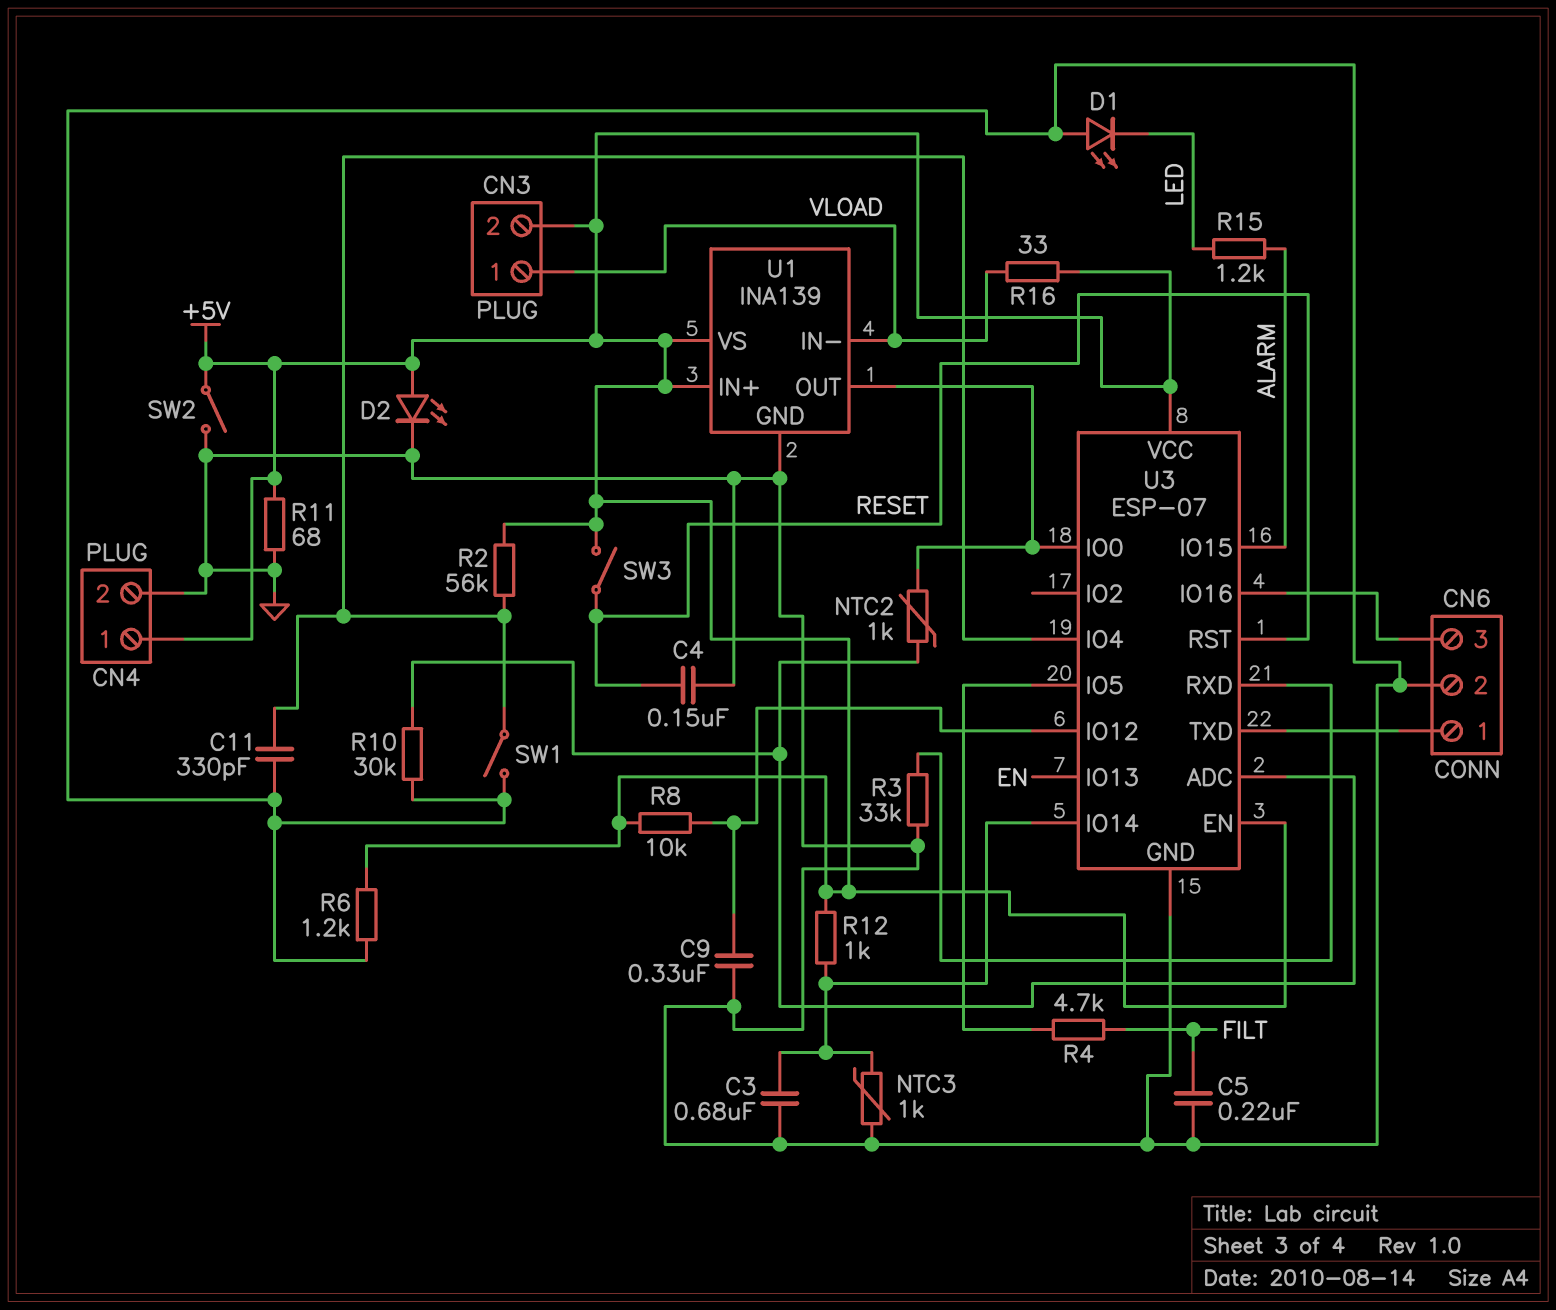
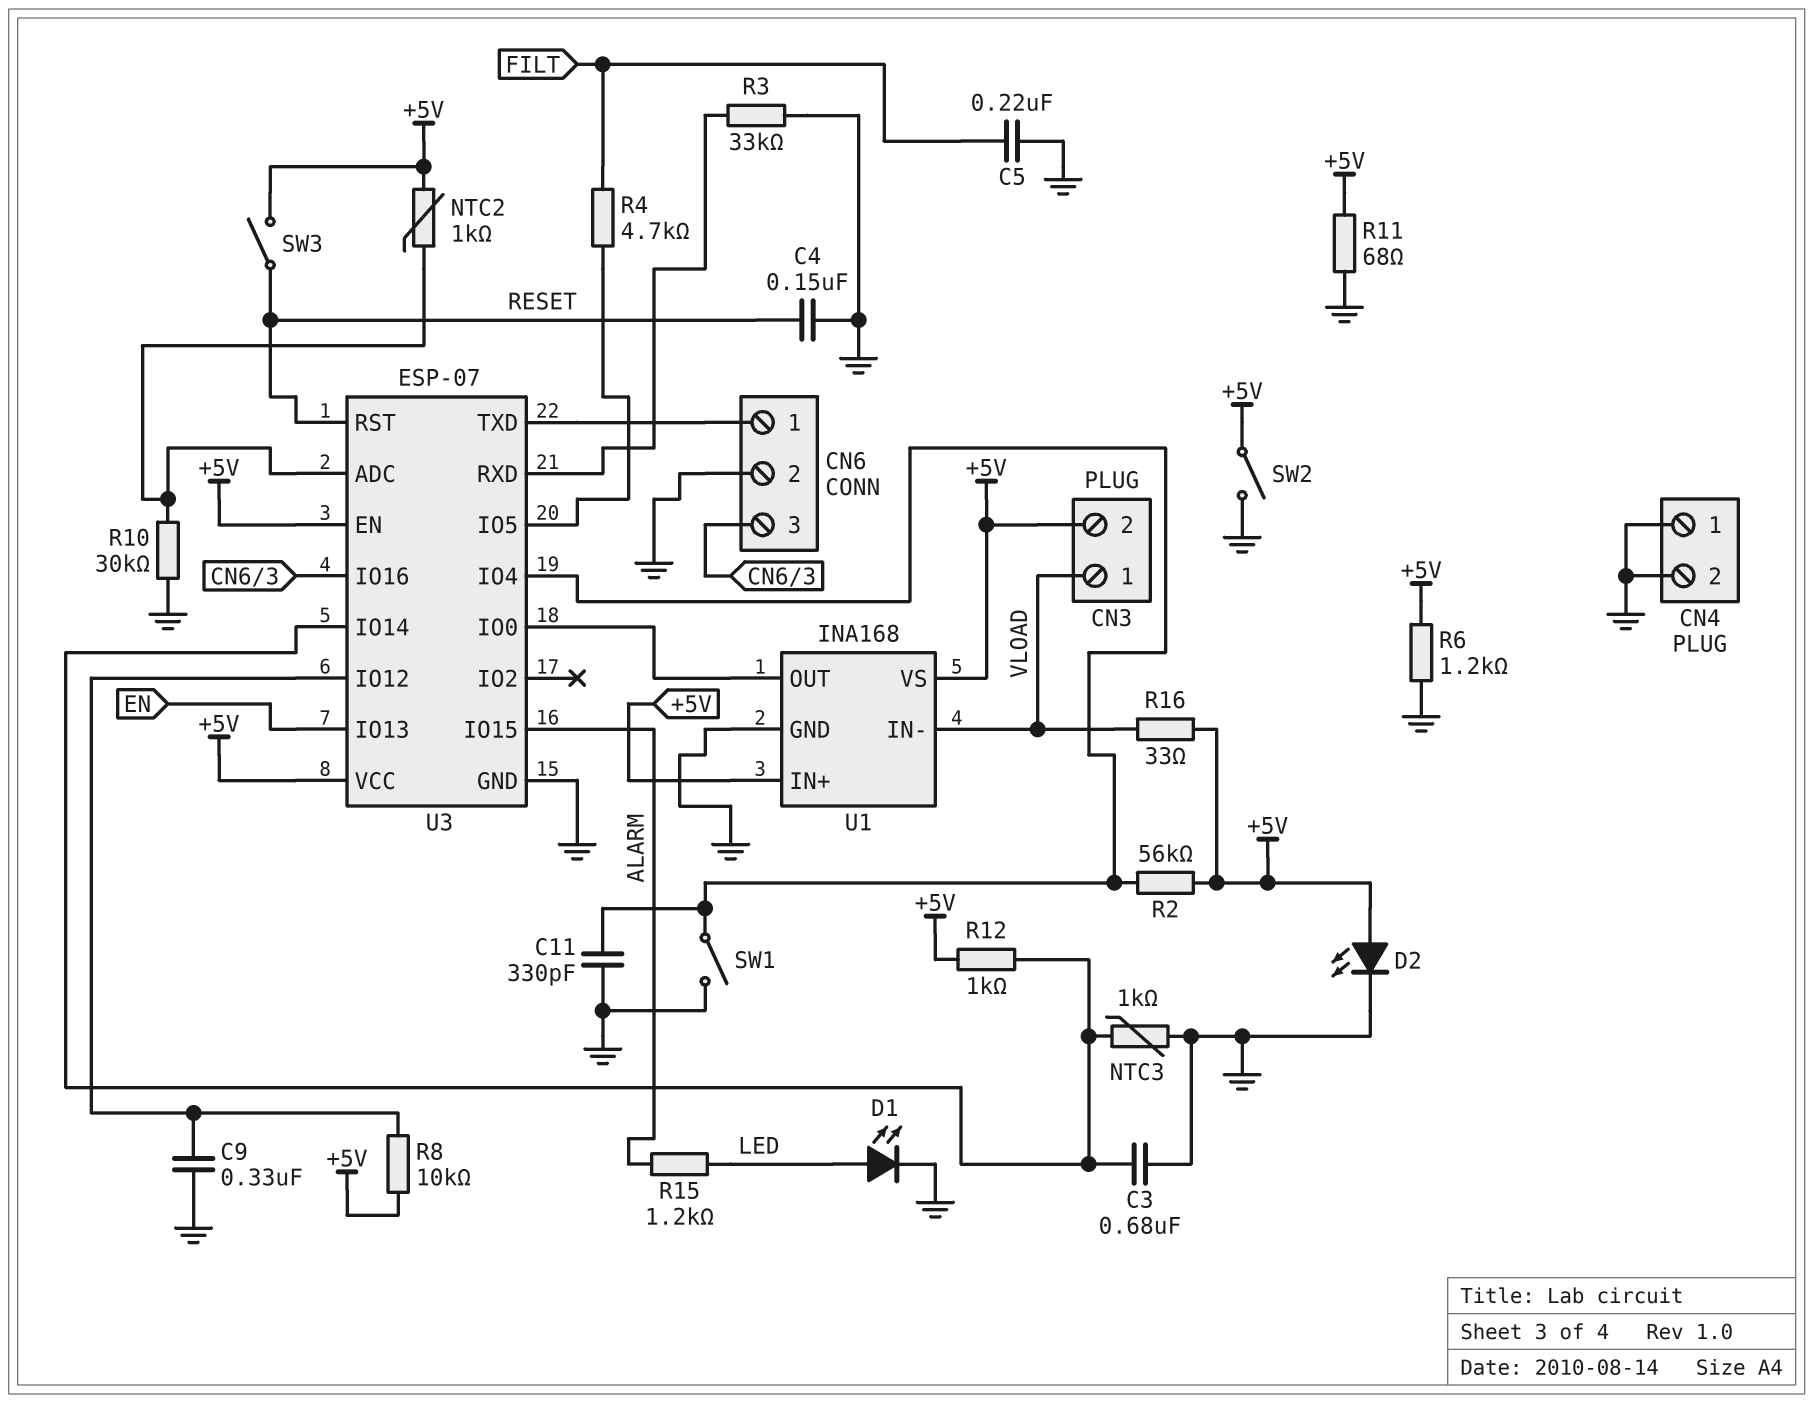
CN4 pin 1: +5V -> GND
D1: LED (A GND, K LED) -> LED (A LED, K GND)
NTC2: 1k (U1/OUT, U3/ADC) -> 1k (+5V, U3/ADC)
U1: INA139 -> INA168

